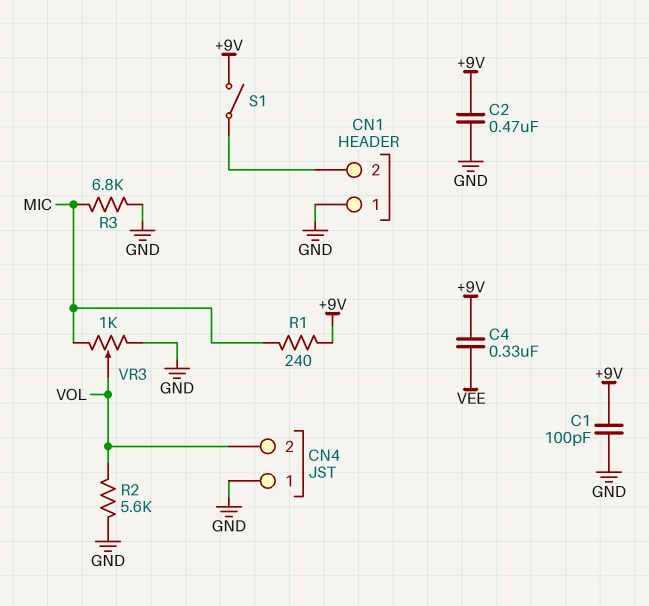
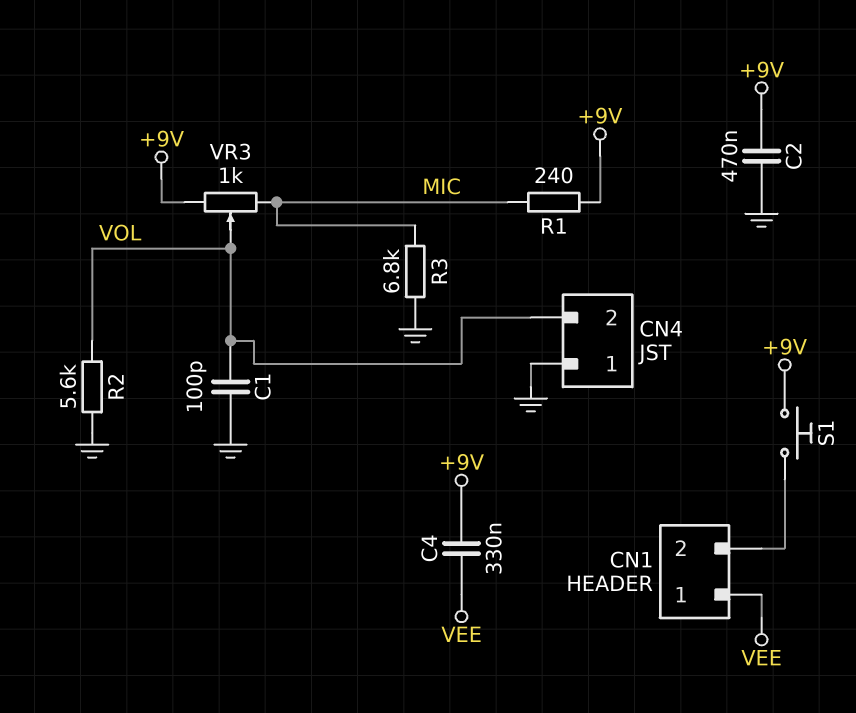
C1: 100pF (+9V, GND) -> 100pF (GND, VOL)
CN1 pin 1: GND -> VEE
S1: switch (+9V, CN1/2) -> button (+9V, CN1/2)
VR3: 1k (GND, MIC, wiper VOL) -> 1k (+9V, MIC, wiper VOL)

